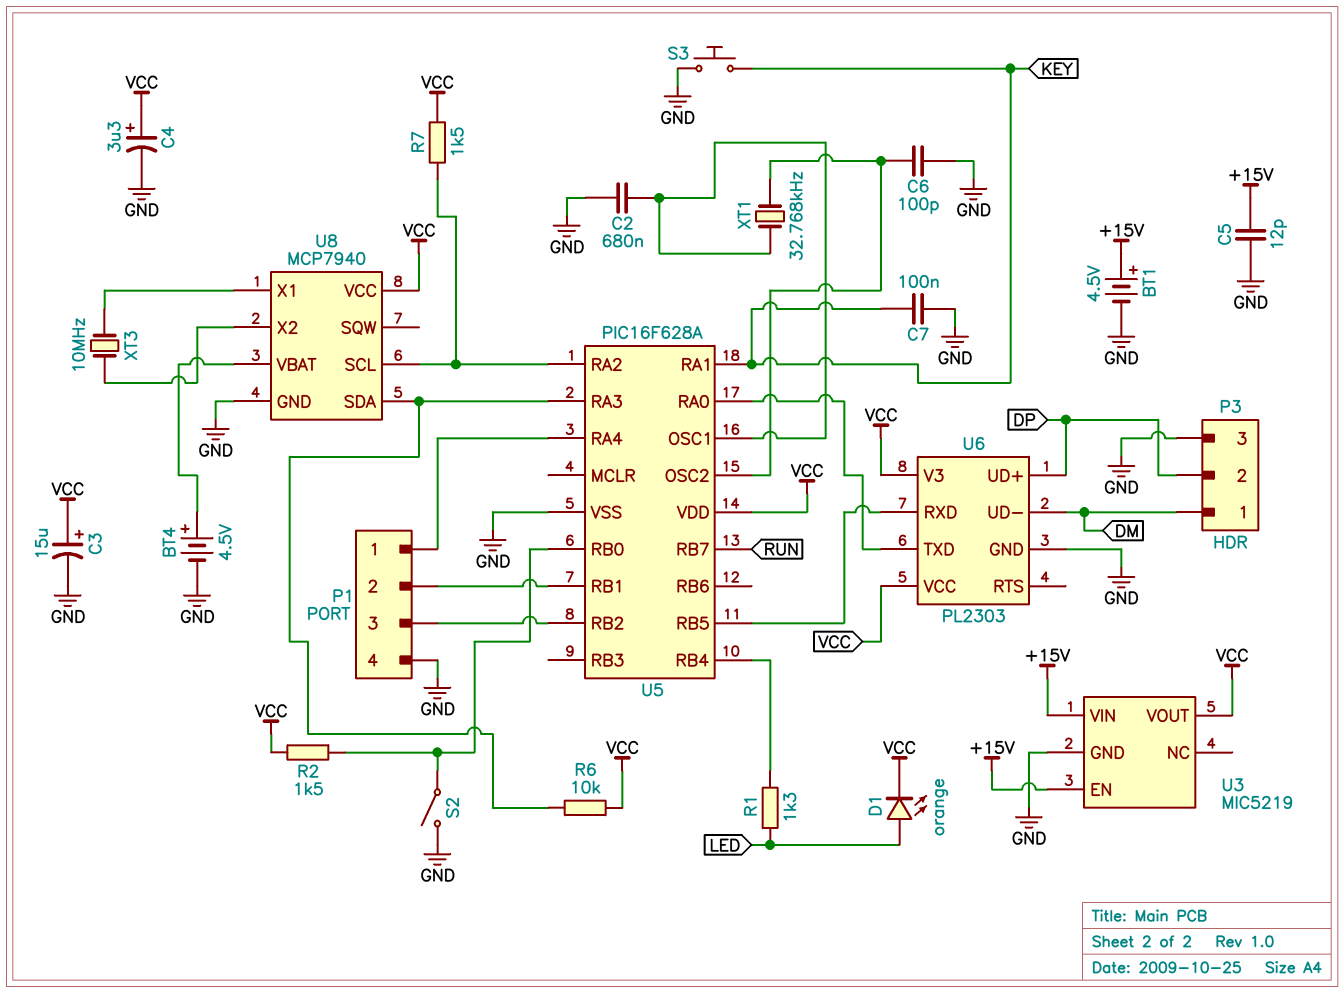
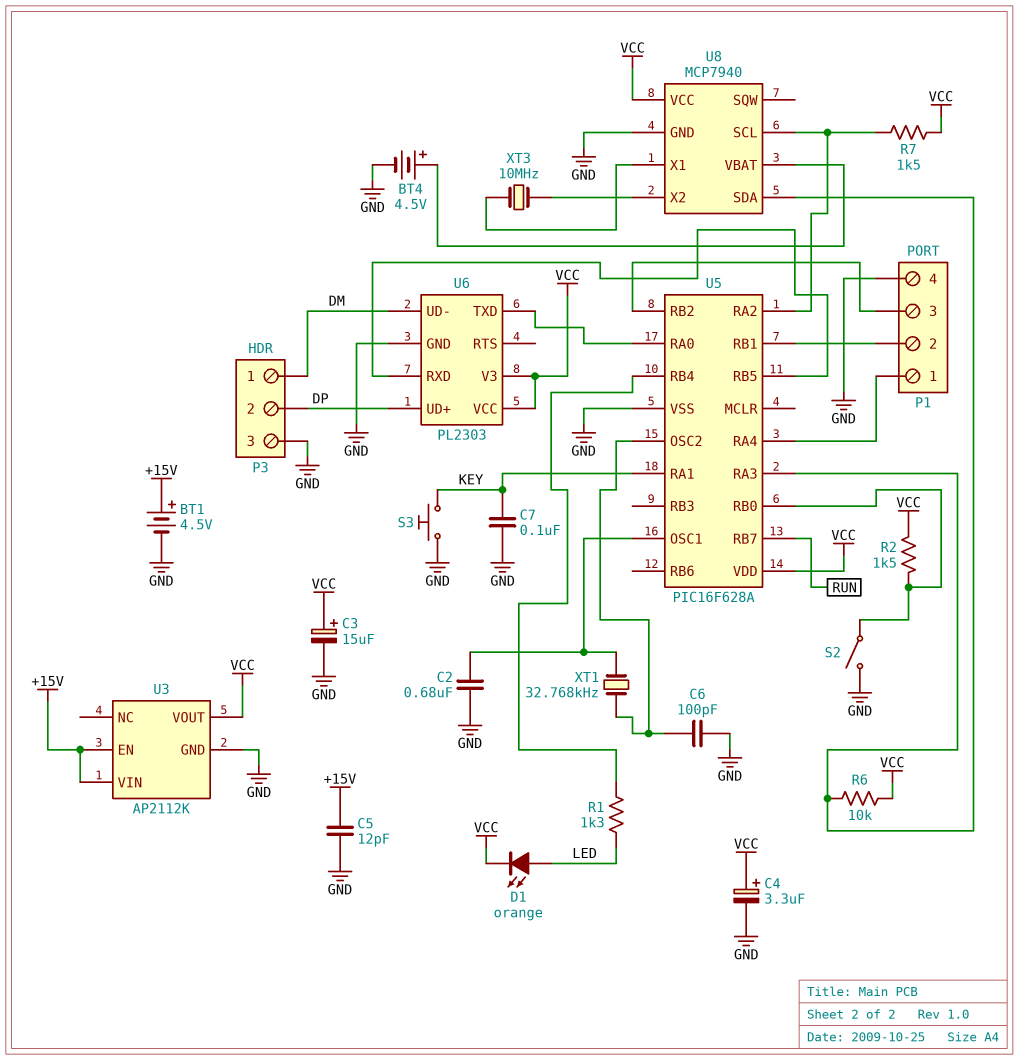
U3: MIC5219 -> AP2112K

